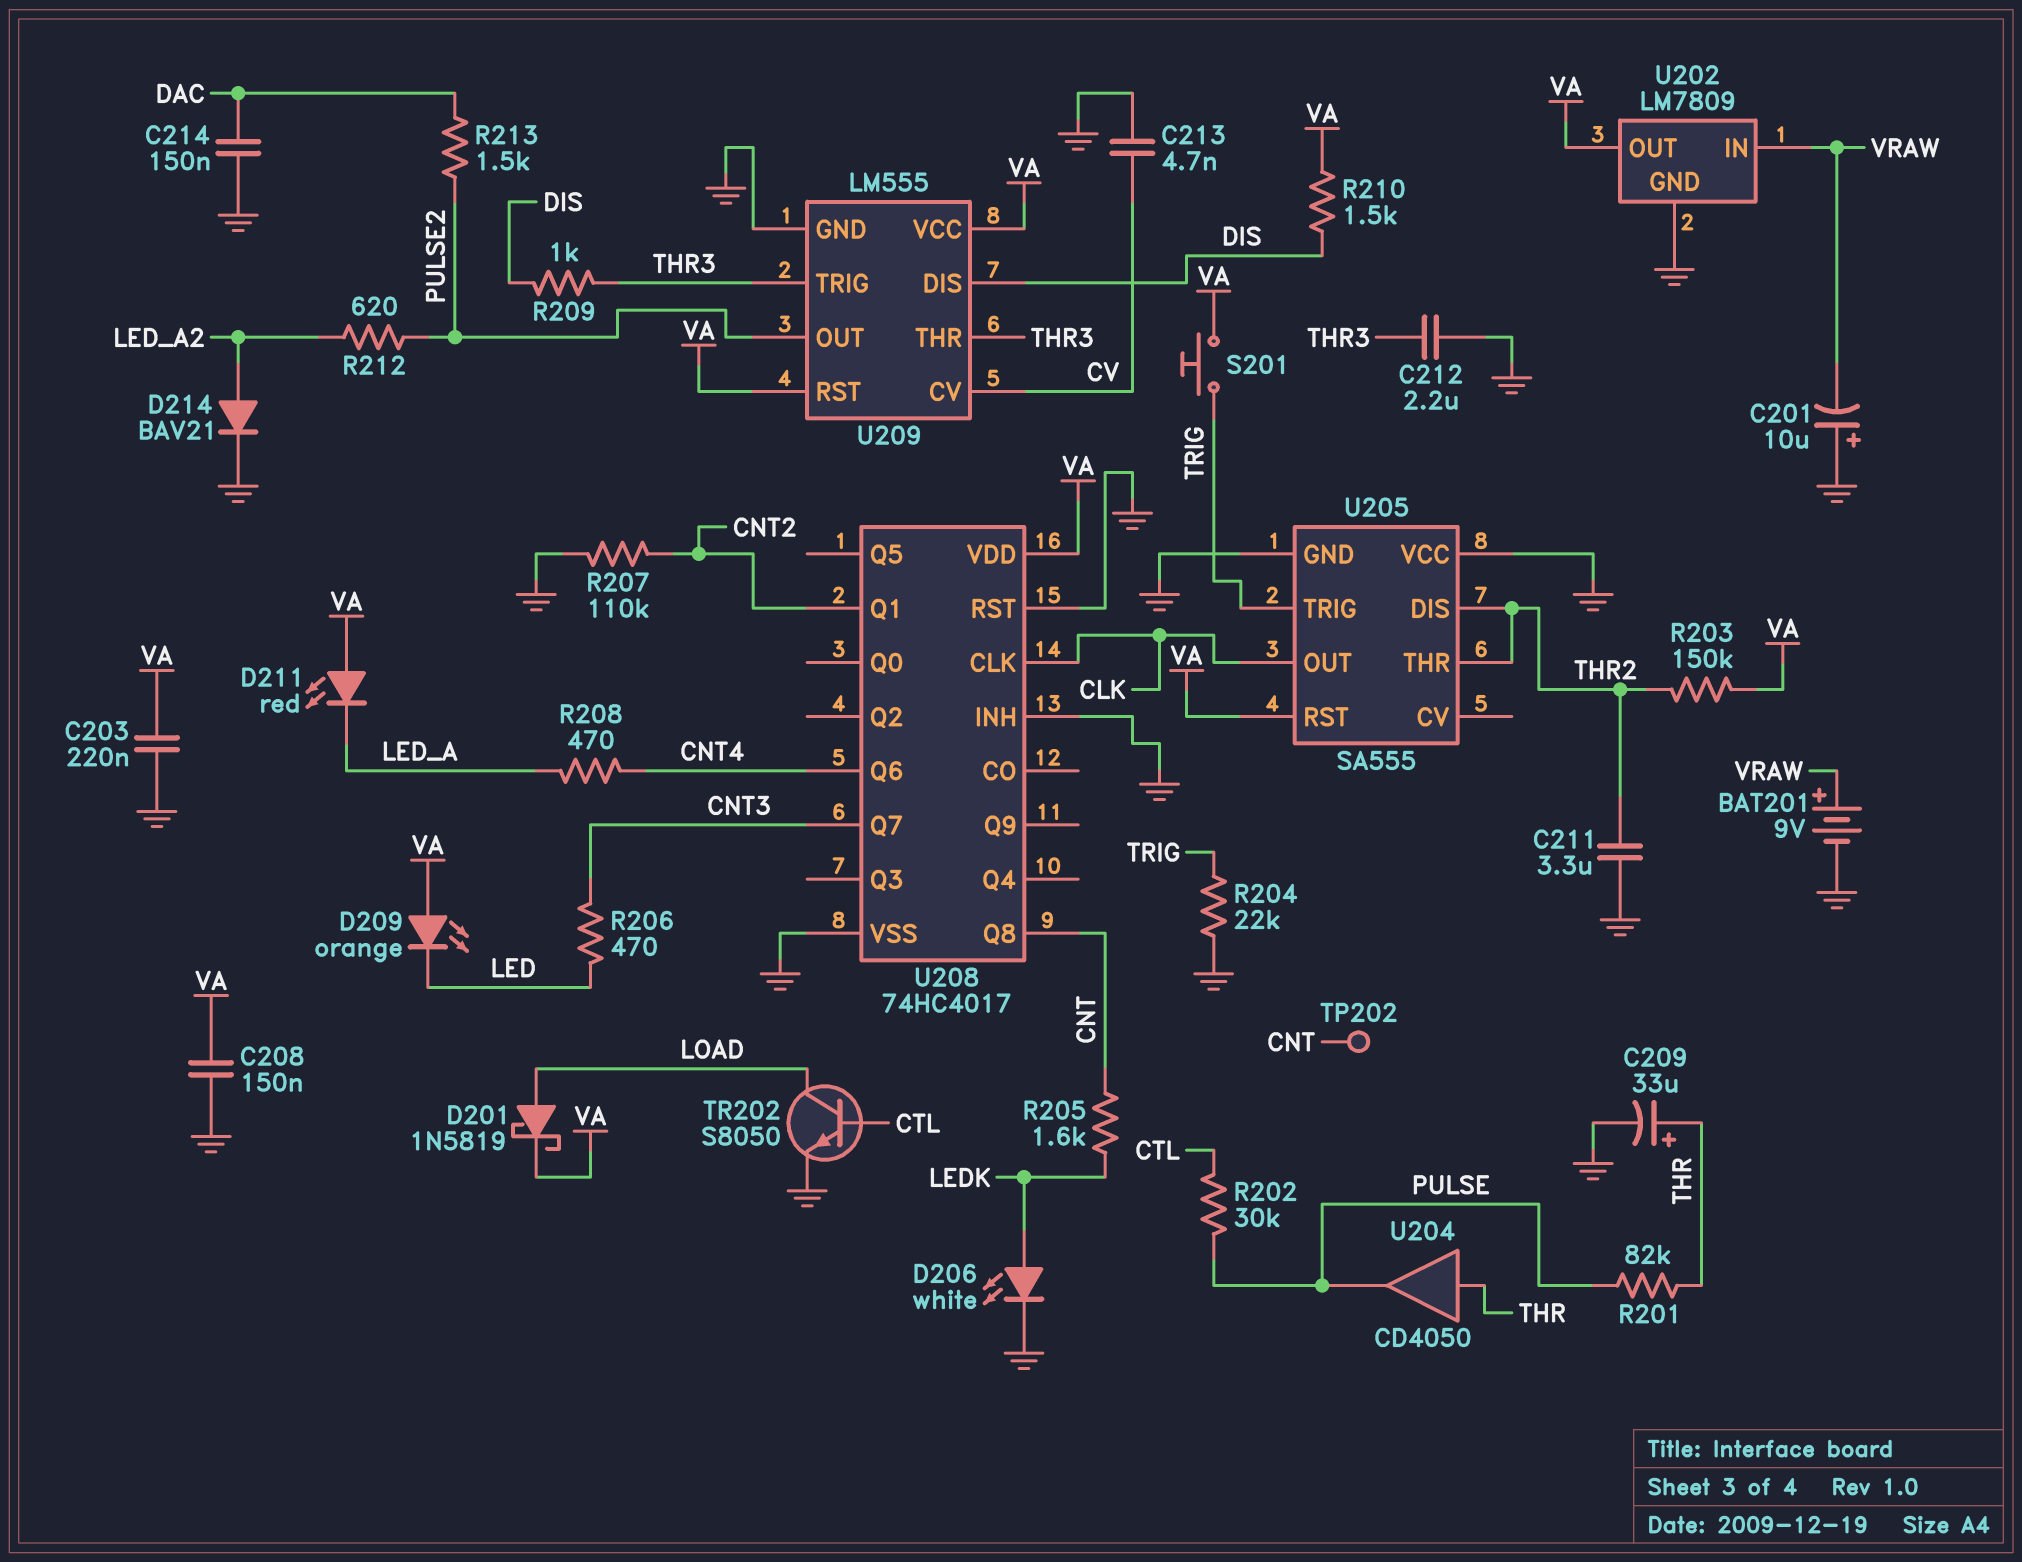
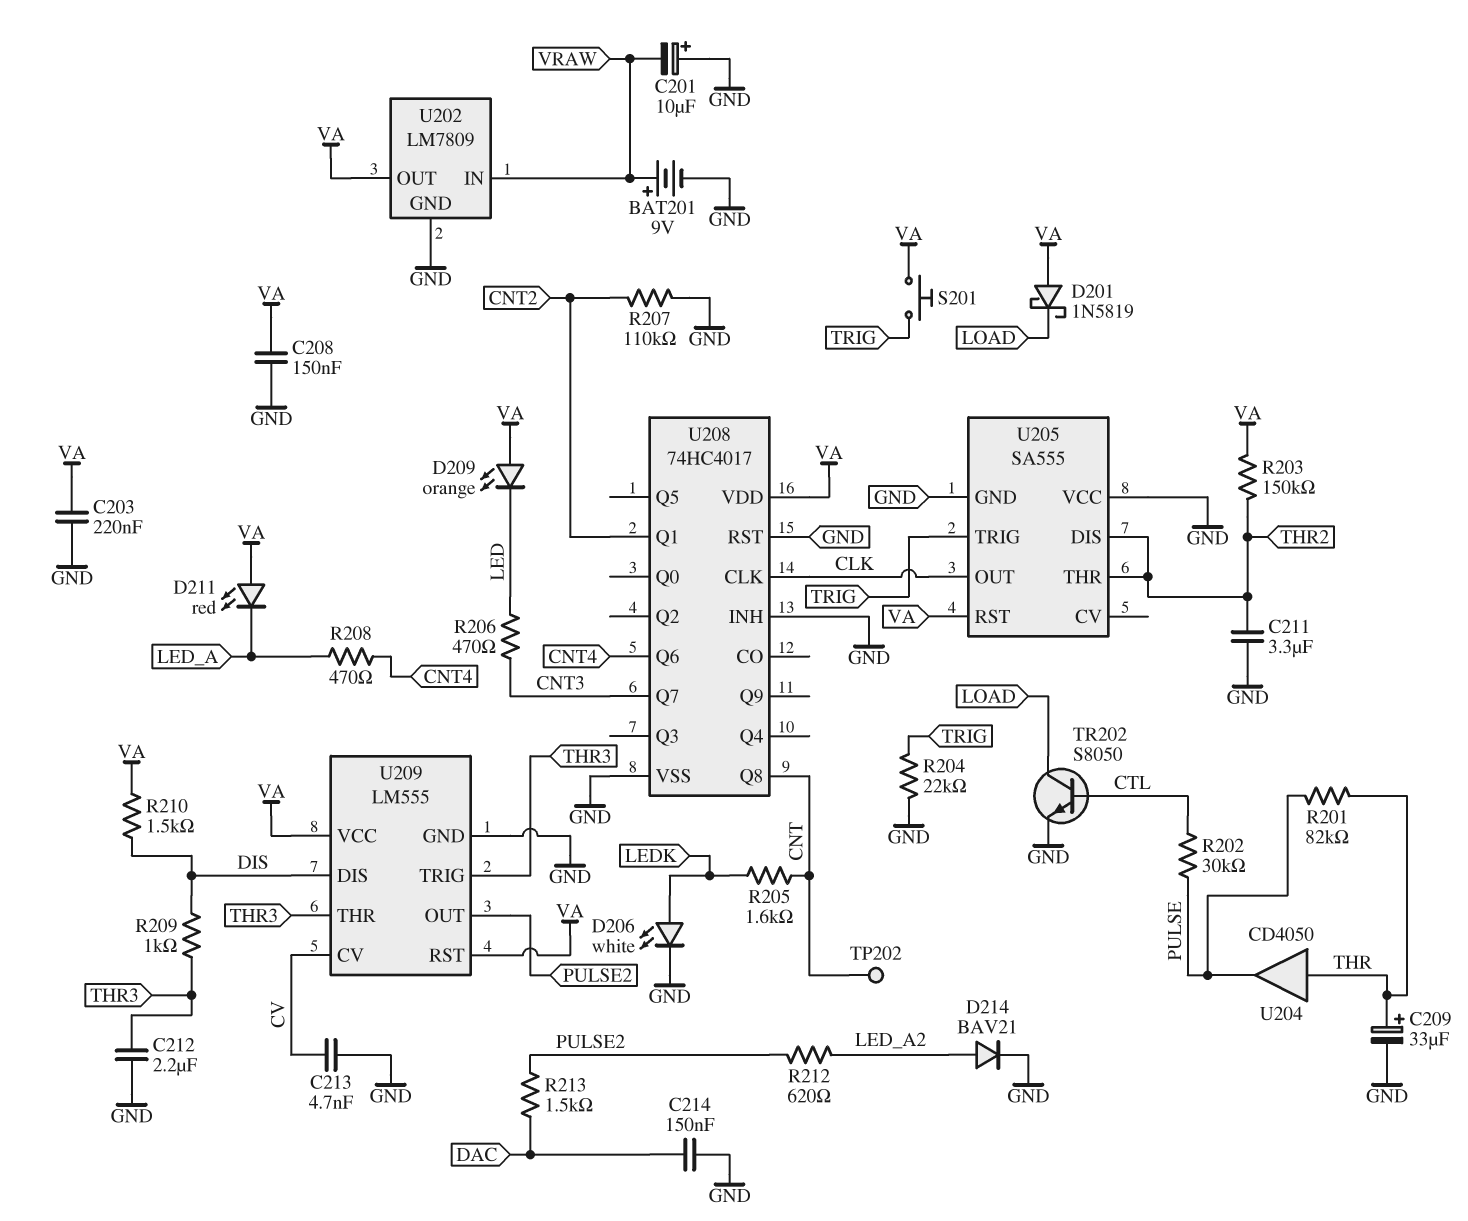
D201: schottky 1N5819 (A LOAD, K VA) -> schottky 1N5819 (A VA, K LOAD)

